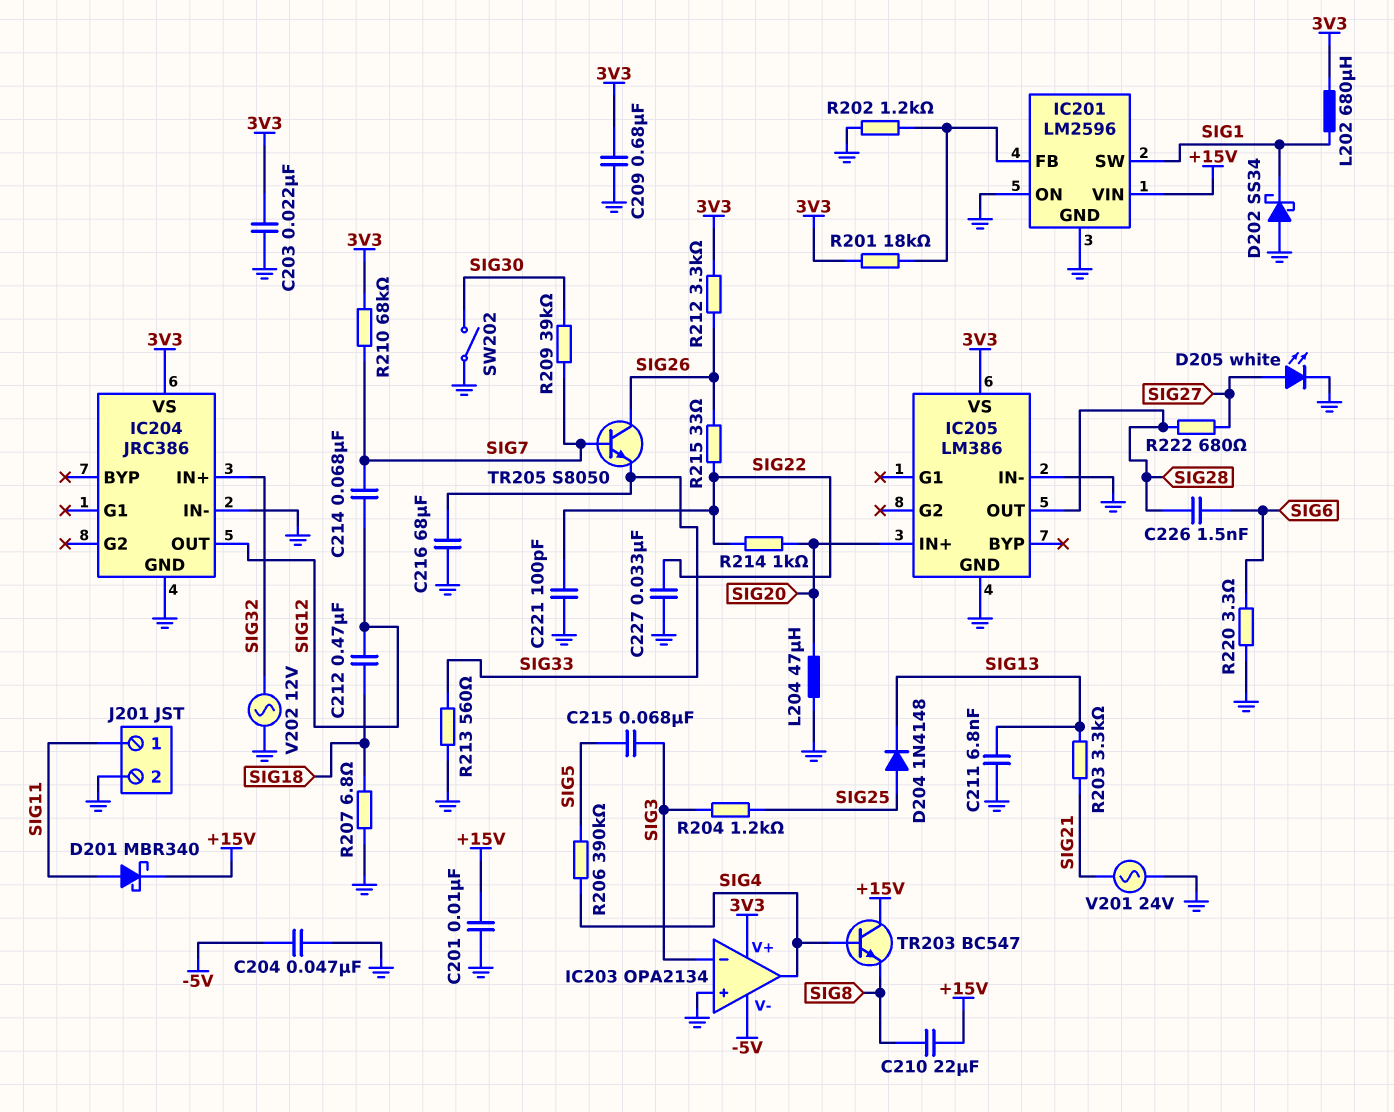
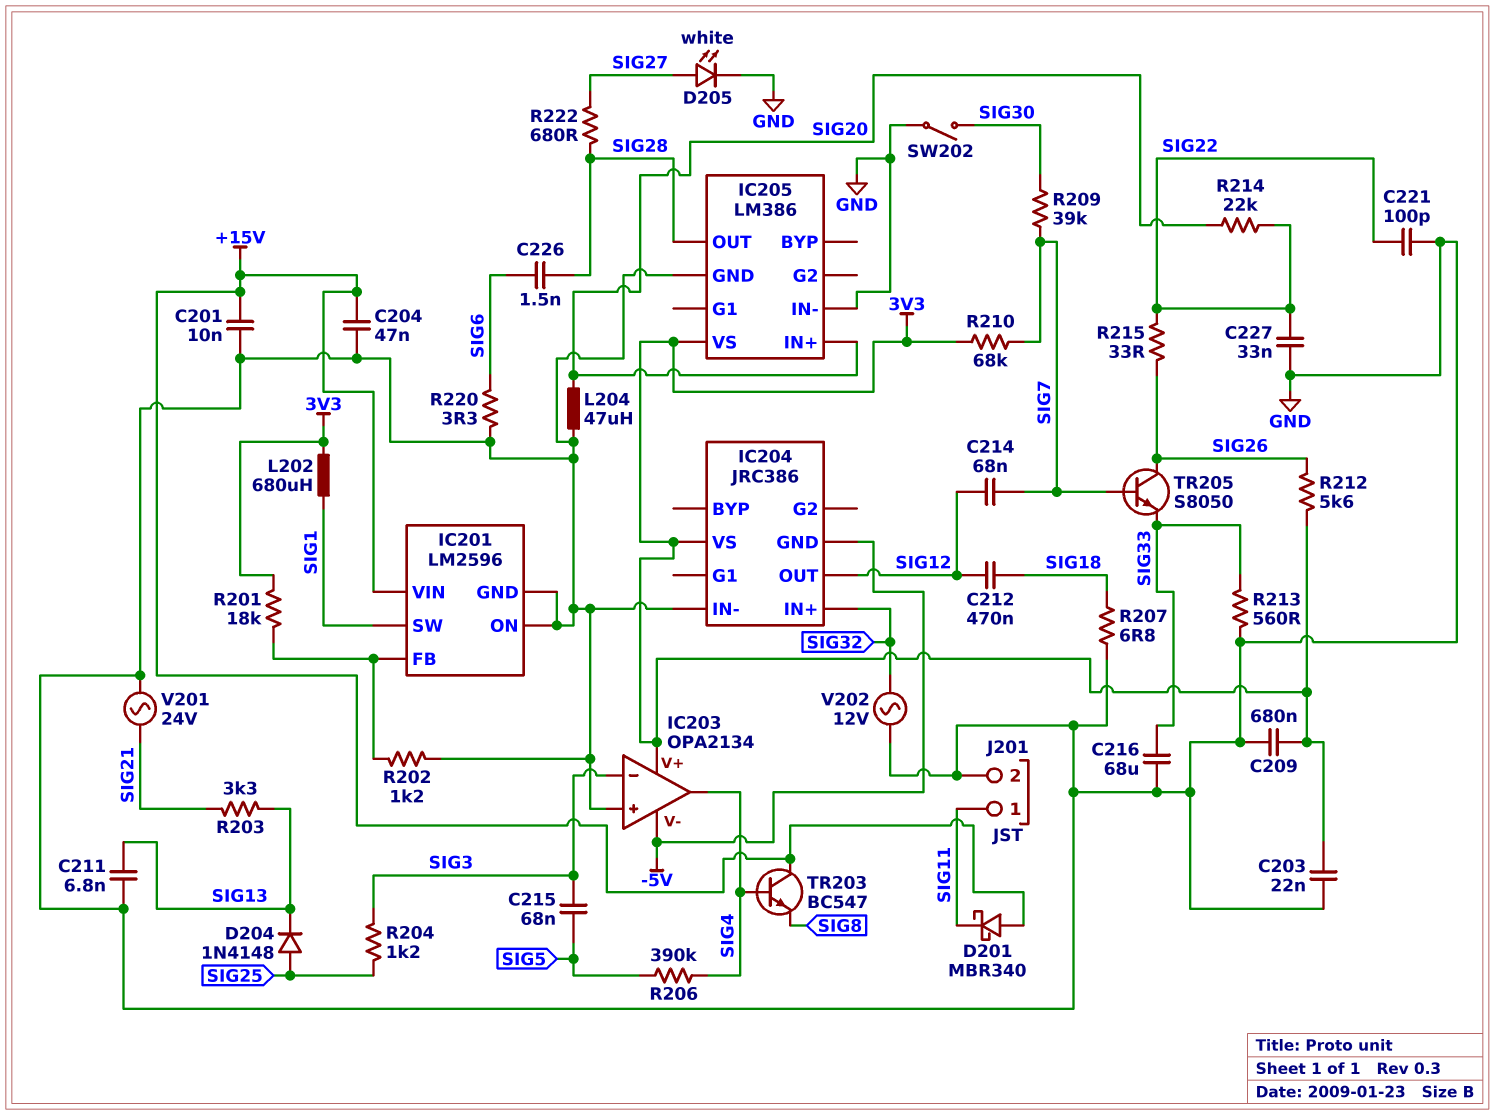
C204: 47nF (-5V, GND) -> 47nF (+15V, GND)
C210: 22uF (+15V, SIG8) -> none
D201: schottky MBR340 (A SIG11, K +15V) -> schottky MBR340 (A +15V, K SIG11)
D202: schottky SS34 (A GND, K SIG1) -> none
IC204 pin GND: GND -> -5V
R212: 3.3k (3V3, SIG26) -> 5.6k (3V3, SIG26)
R214: 1k (SIG20, SIG22) -> 22k (SIG20, SIG22)

